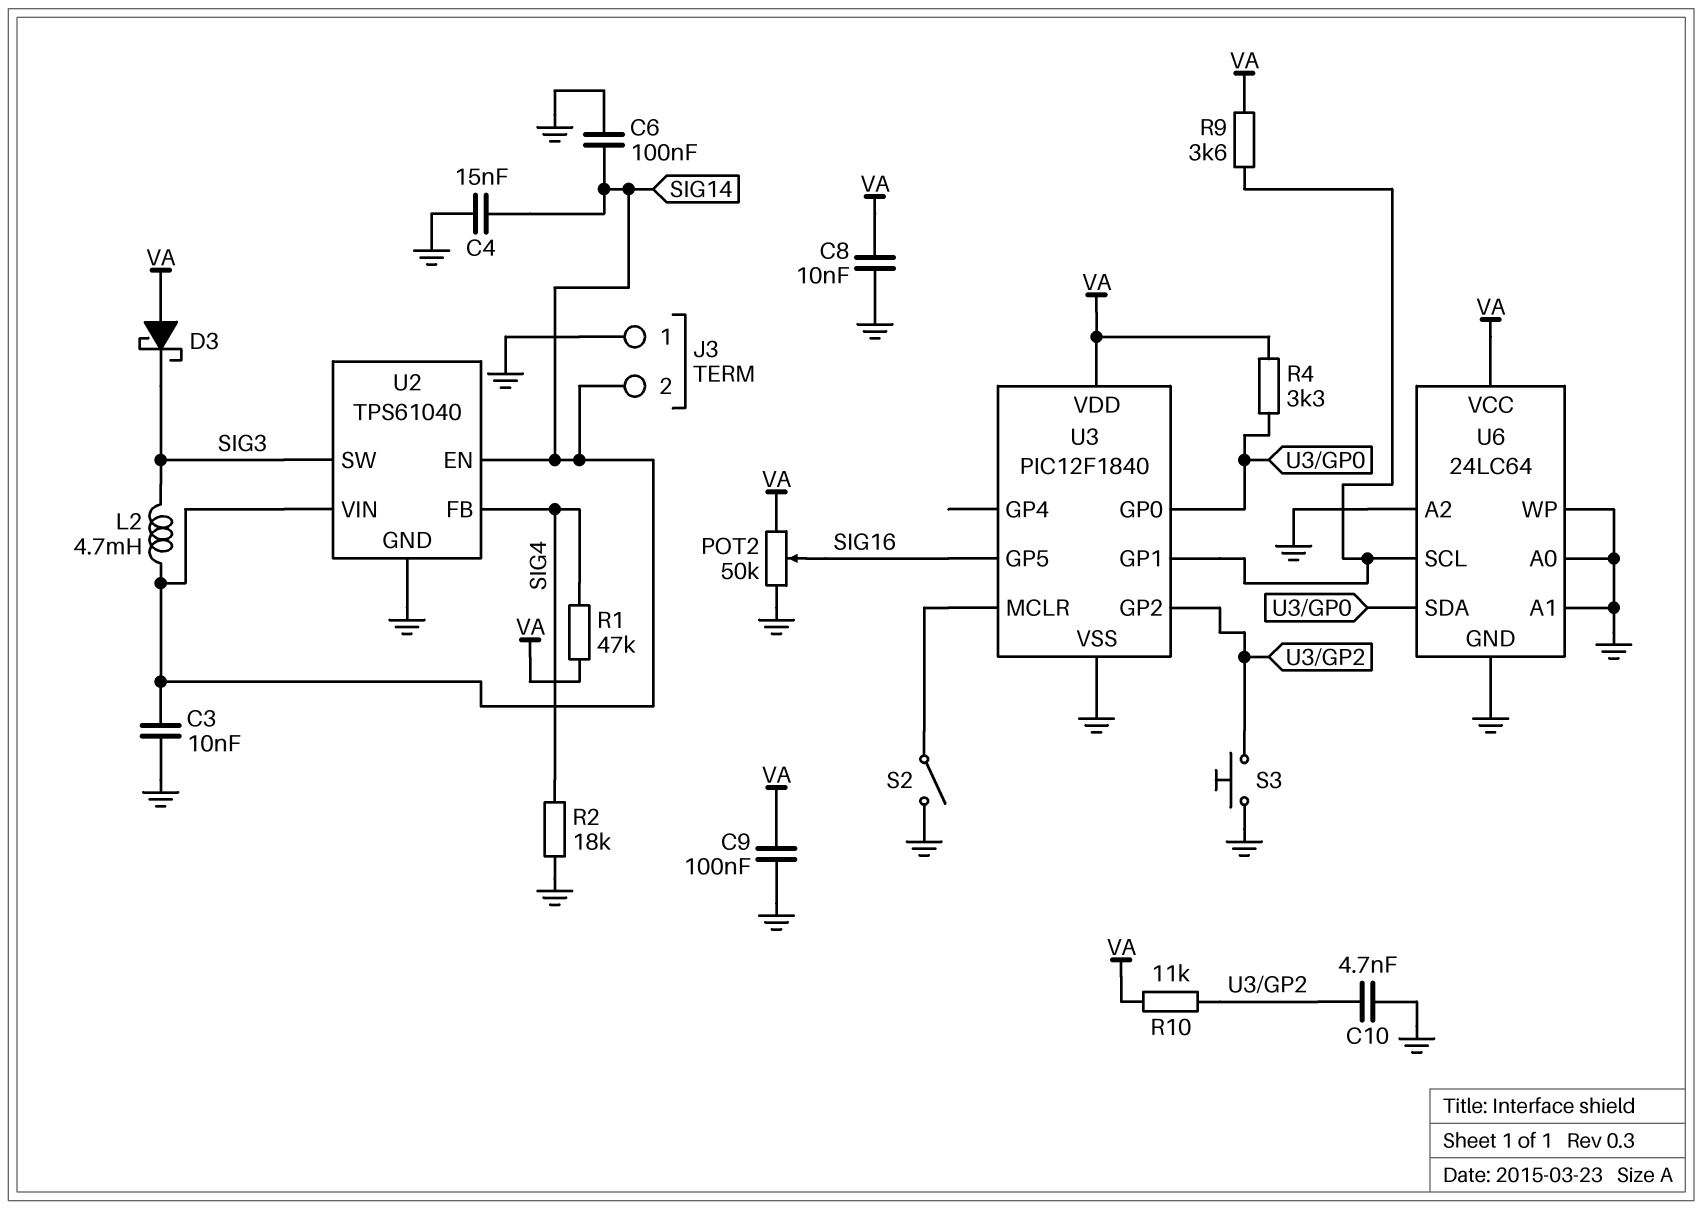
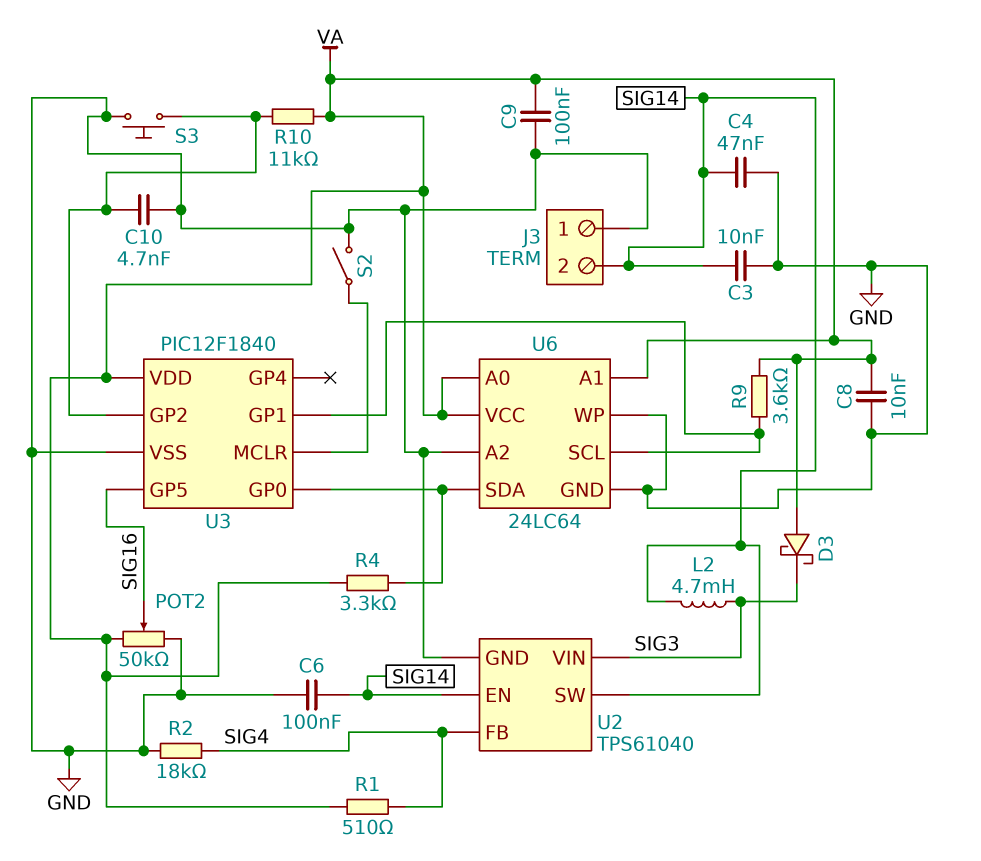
C4: 15nF (GND, SIG14) -> 47nF (GND, SIG14)
R1: 47k (SIG4, VA) -> 510 (SIG4, VA)
U2 pin SW: SIG3 -> SIG14
U2 pin VIN: SIG14 -> SIG3
U6 pin A0: GND -> VA
U6 pin A1: GND -> VA

